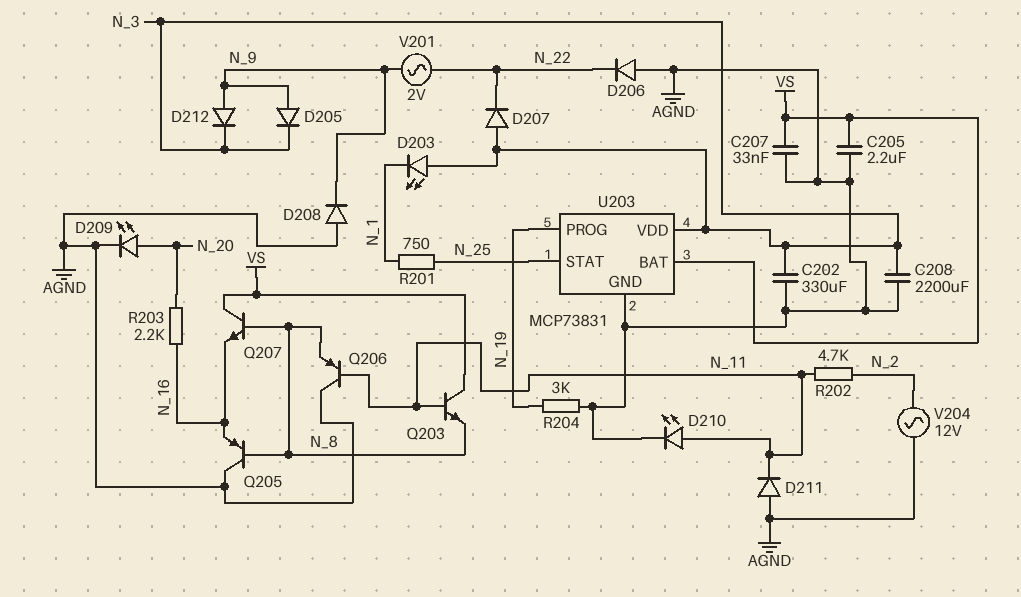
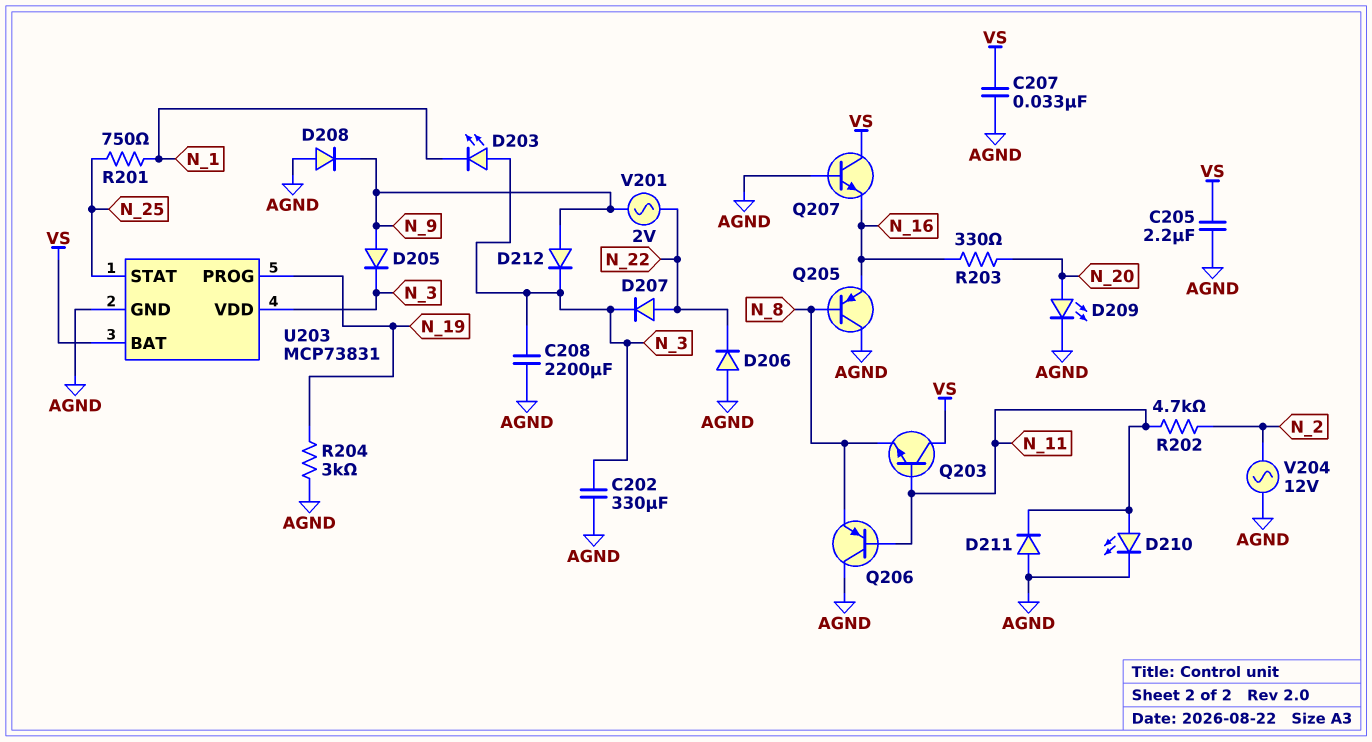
D207: diode (A N_3, K N_22) -> diode (A N_22, K N_3)
Q207: NPN (B N_8, C VS, E N_16) -> NPN (B AGND, C VS, E N_16)
R203: 2.2k (N_16, N_20) -> 330 (N_16, N_20)

